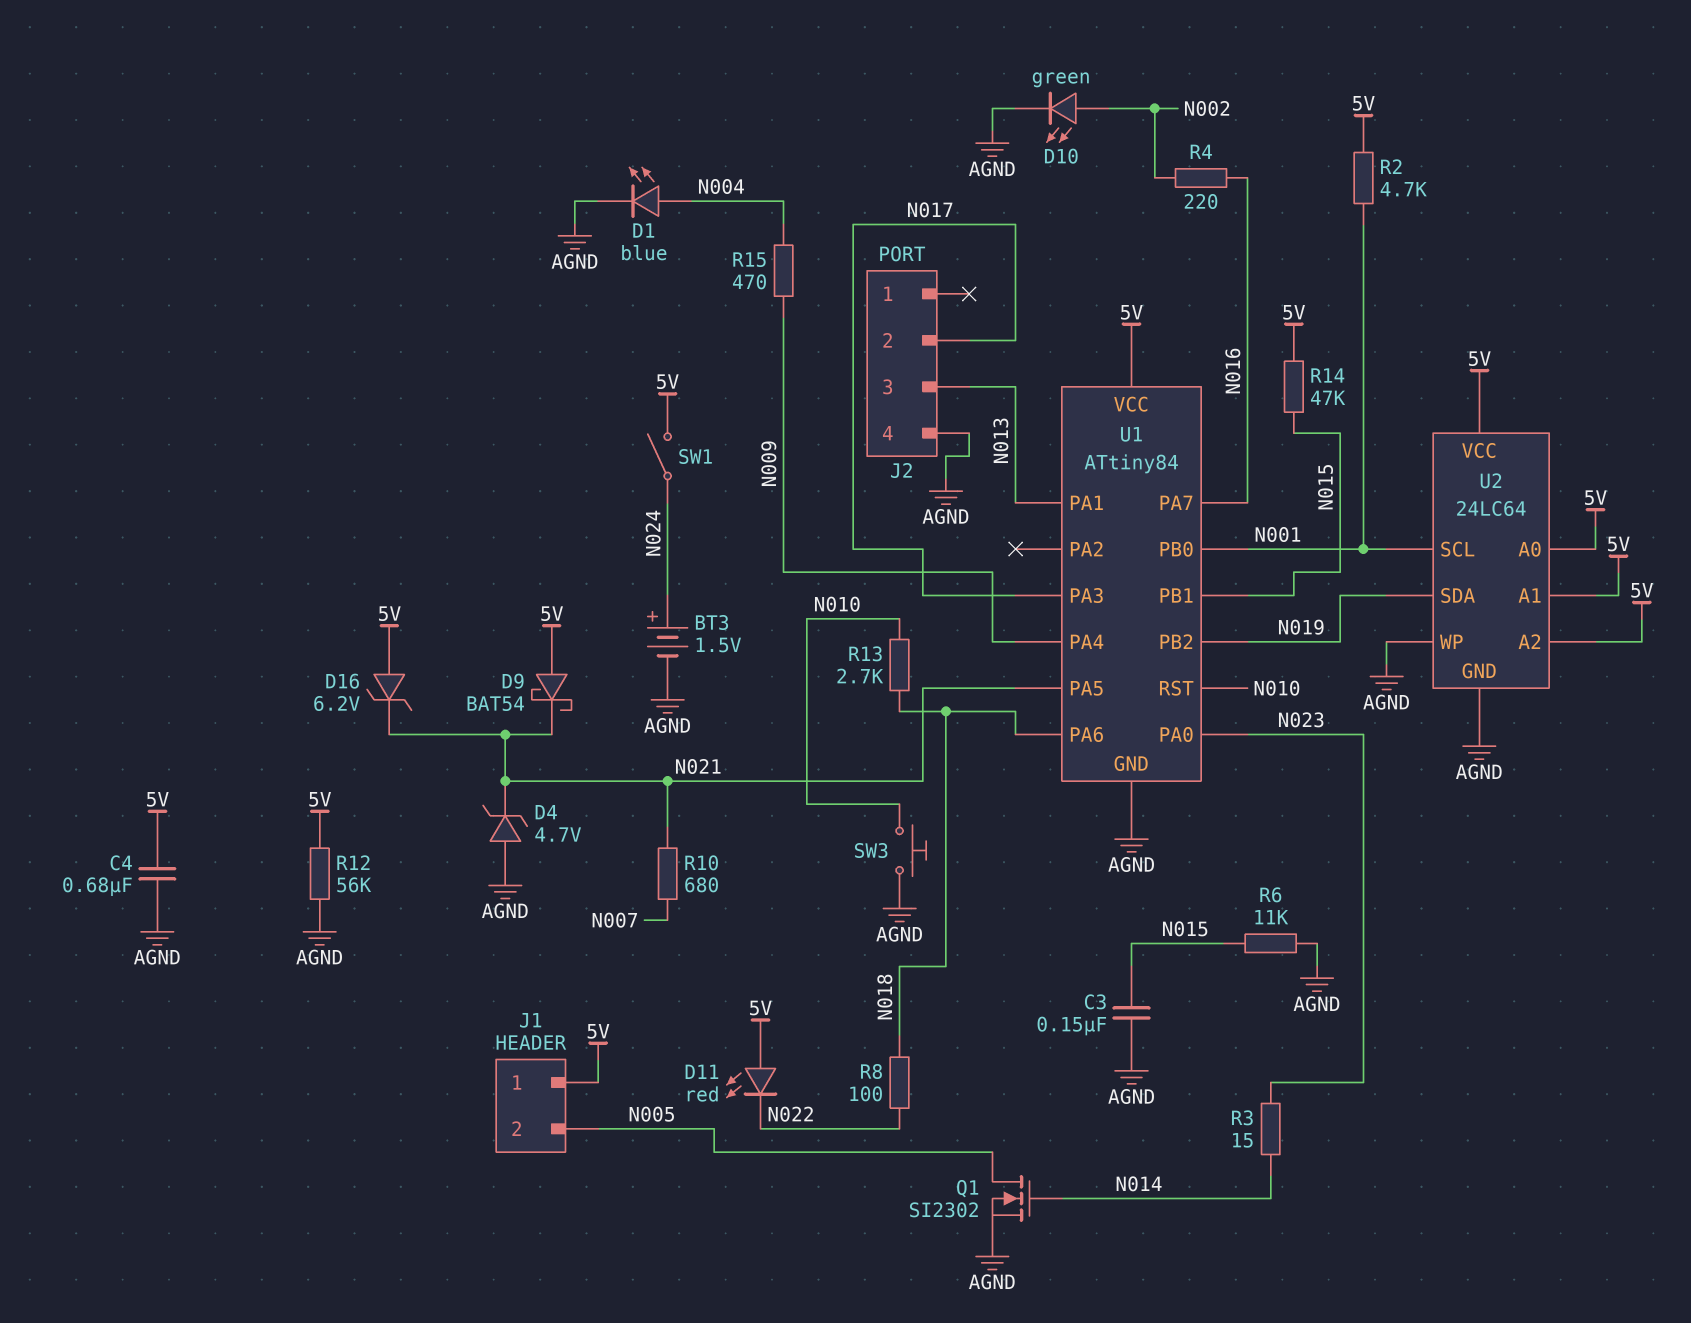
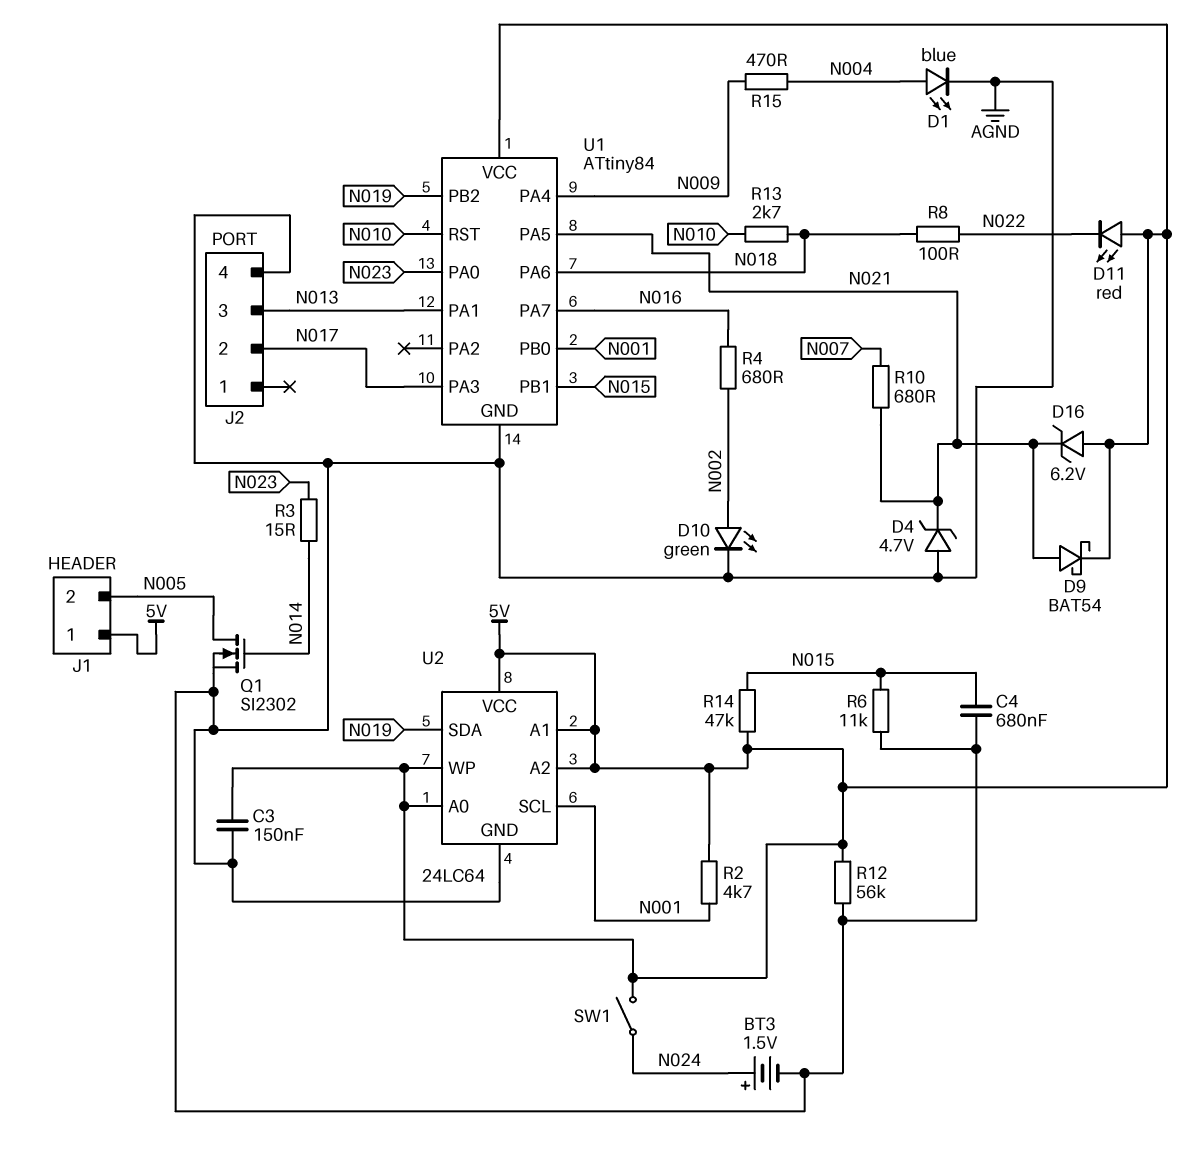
C3: 150nF (AGND, N015) -> 150nF (5V, AGND)
C4: 680nF (5V, AGND) -> 680nF (AGND, N015)
D9: schottky BAT54 (A 5V, K N021) -> schottky BAT54 (A N021, K 5V)
R4: 220 (N002, N016) -> 680 (N002, N016)
SW3: button (AGND, N010) -> none
U2 pin WP: AGND -> 5V

